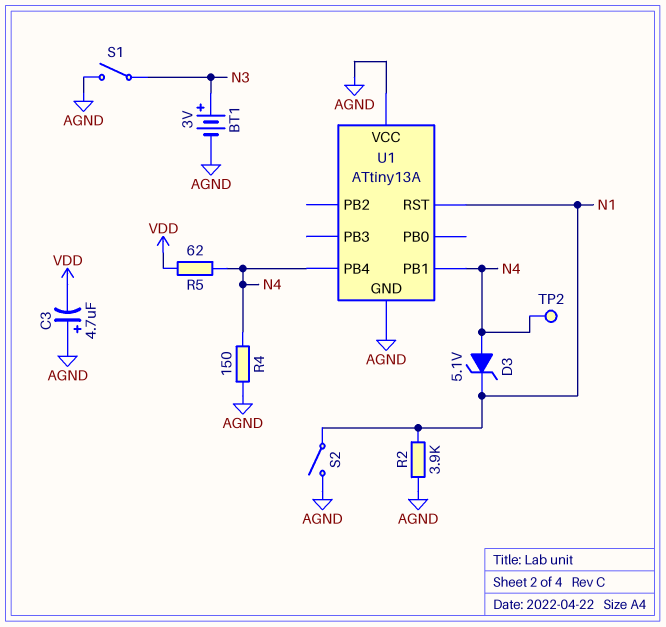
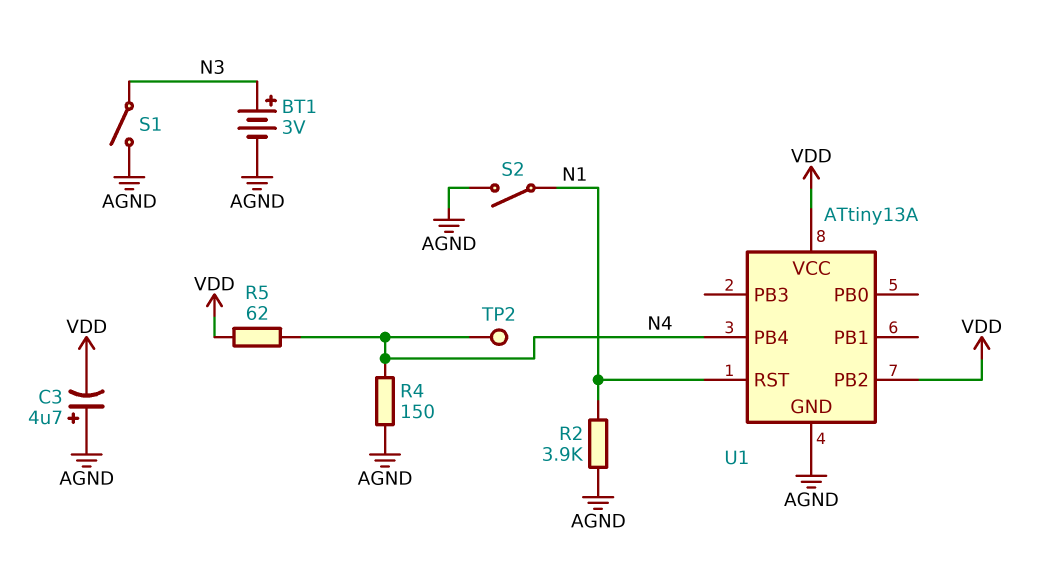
D3: zener 5.1V (A N4, K N1) -> none
U1 pin PB1: N4 -> none
U1 pin PB2: none -> VDD
U1 pin VCC: AGND -> VDD

